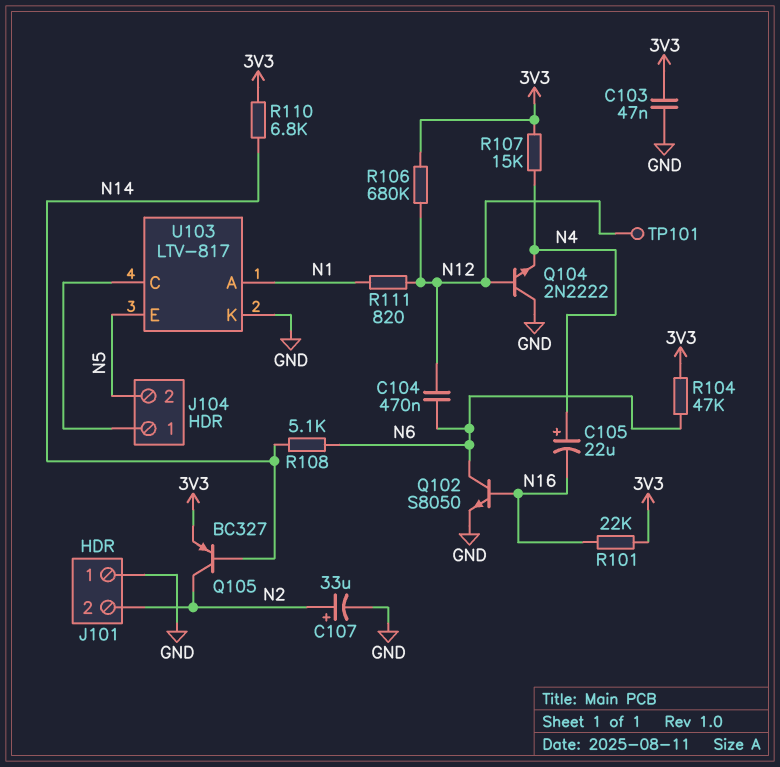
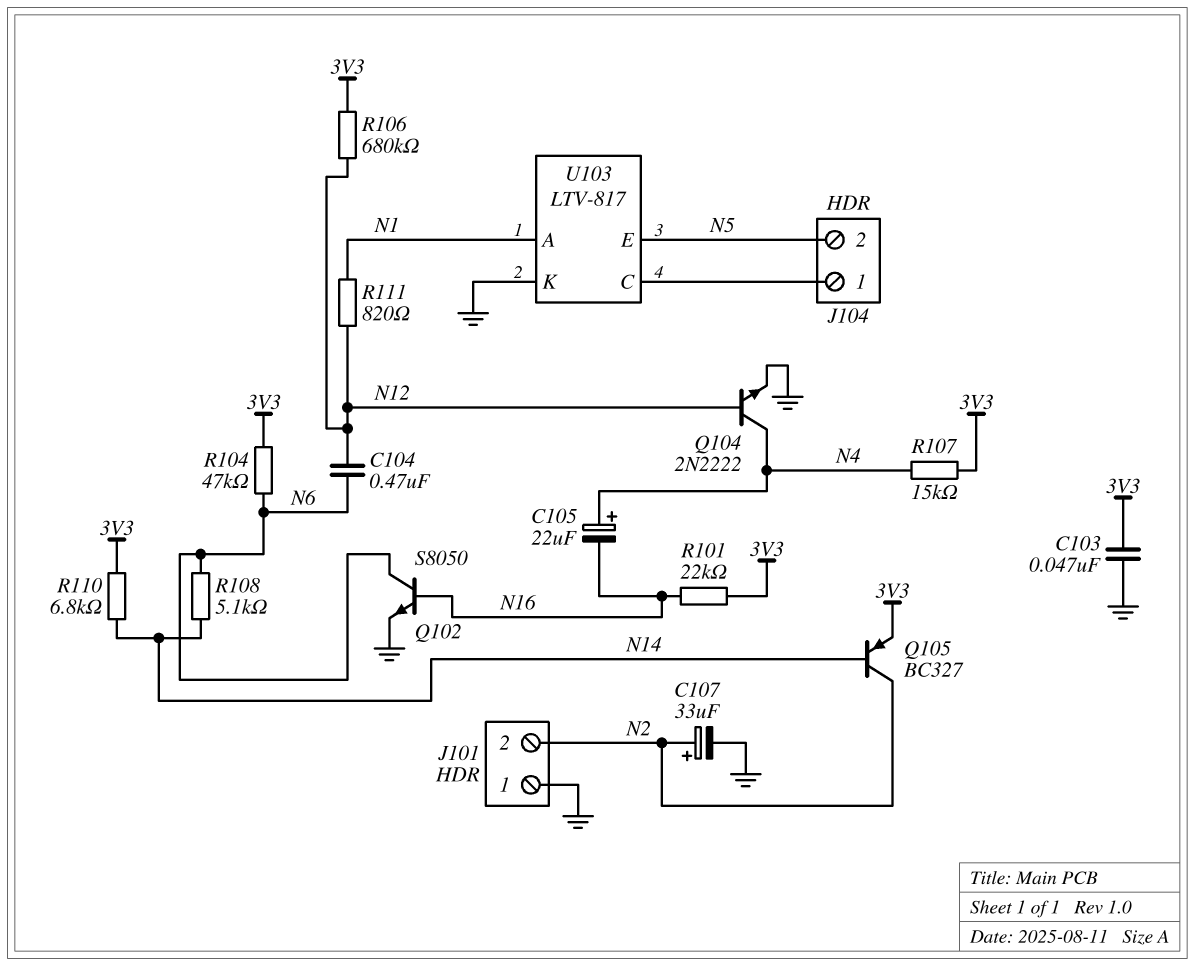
Q104: NPN 2N2222 (B N12, C GND, E N4) -> NPN 2N2222 (B N12, C N4, E GND)
TP101: test point (N12) -> none

